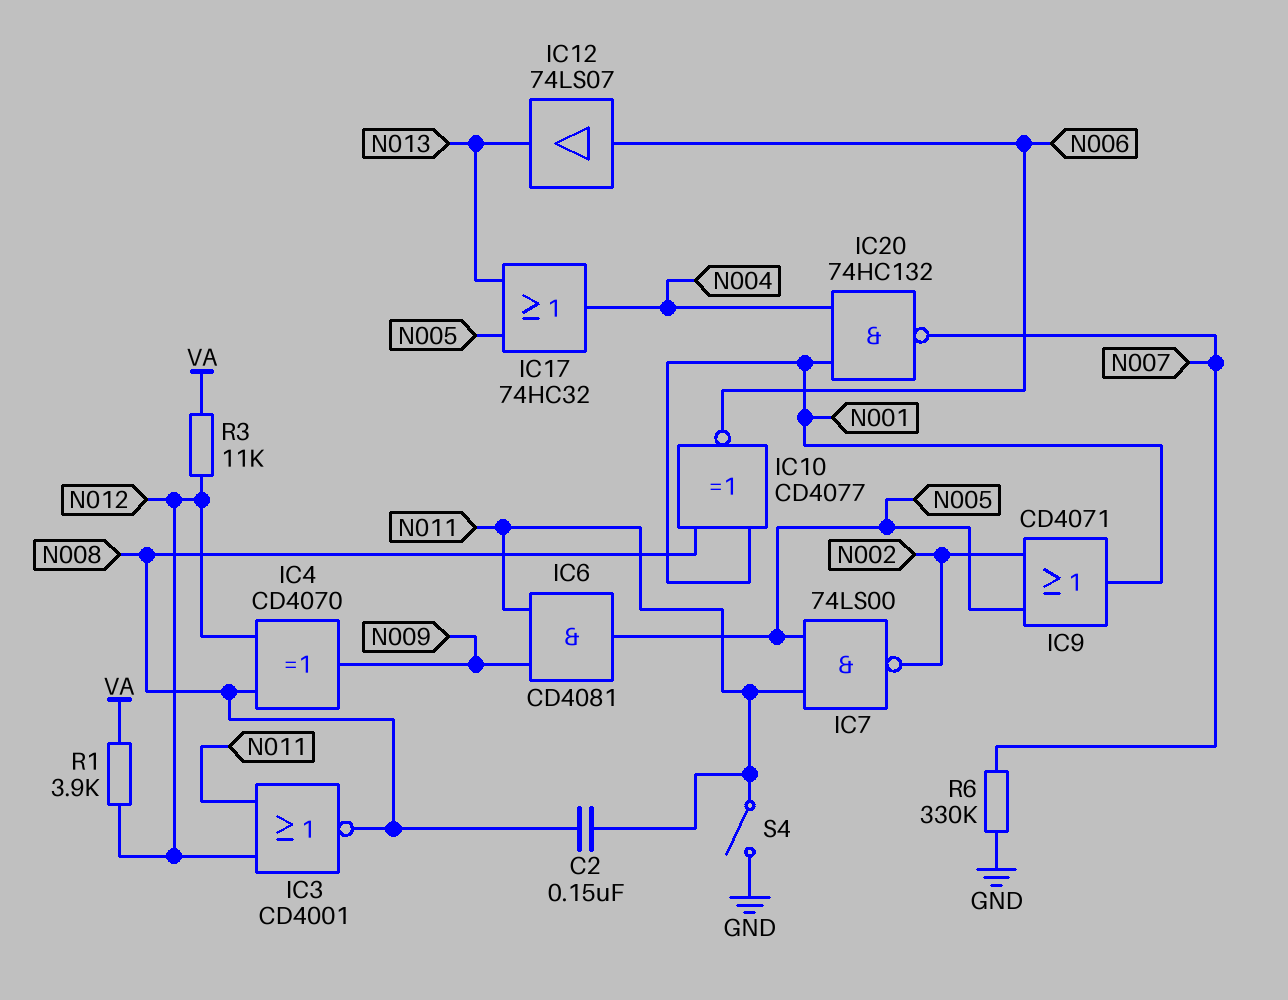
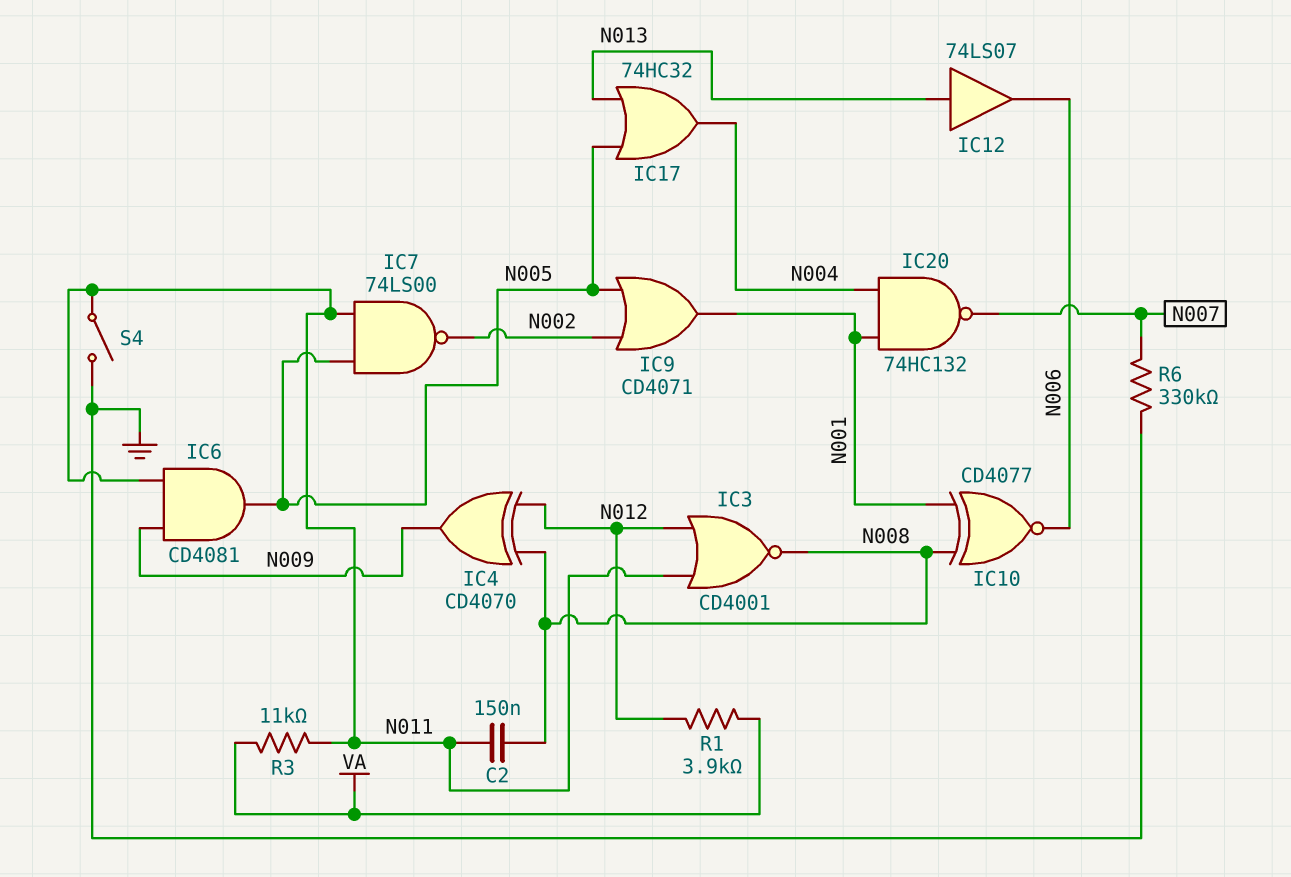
IC12: buffer 74LS07 (in N006, out N013) -> buffer 74LS07 (in N013, out N006)
R3: 11k (N012, VA) -> 11k (N011, VA)

